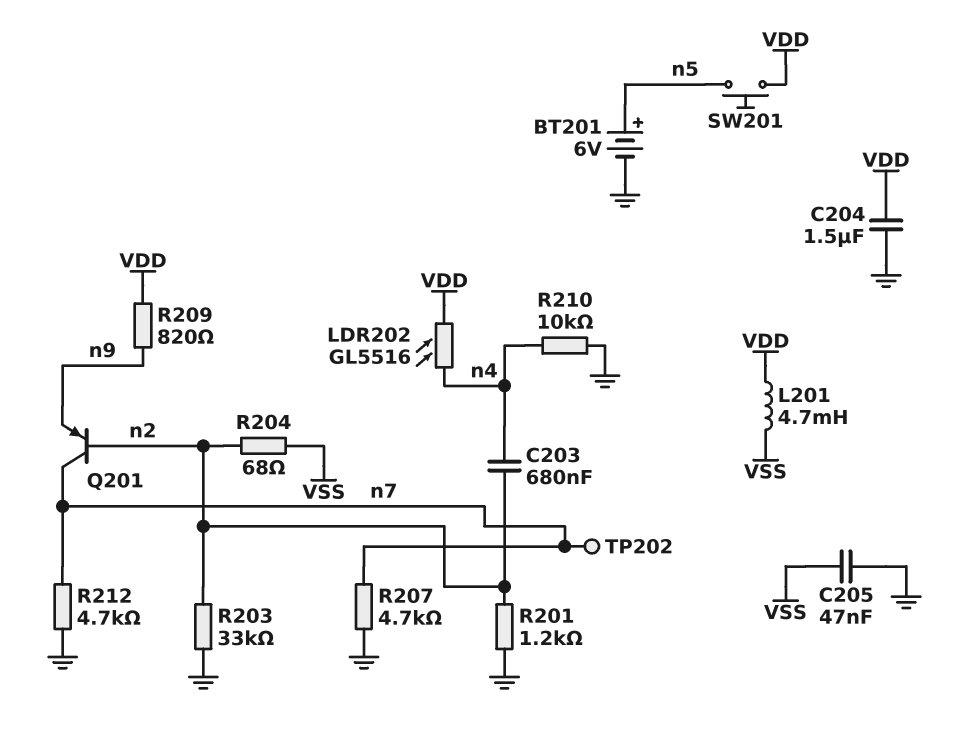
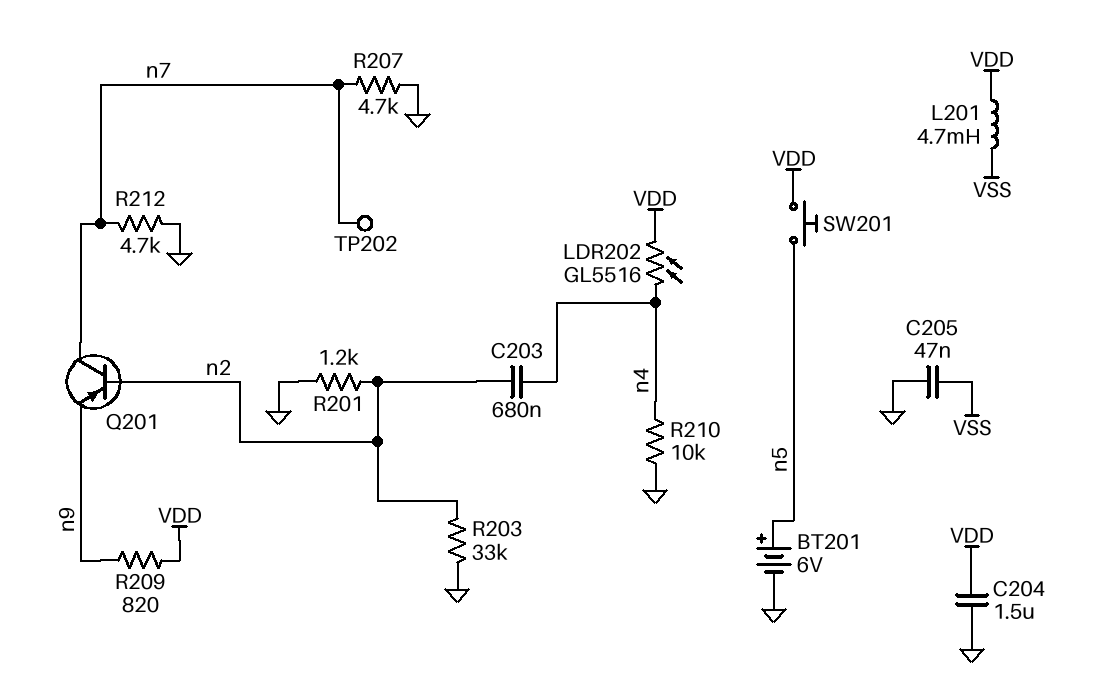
R204: 68 (VSS, n2) -> none

